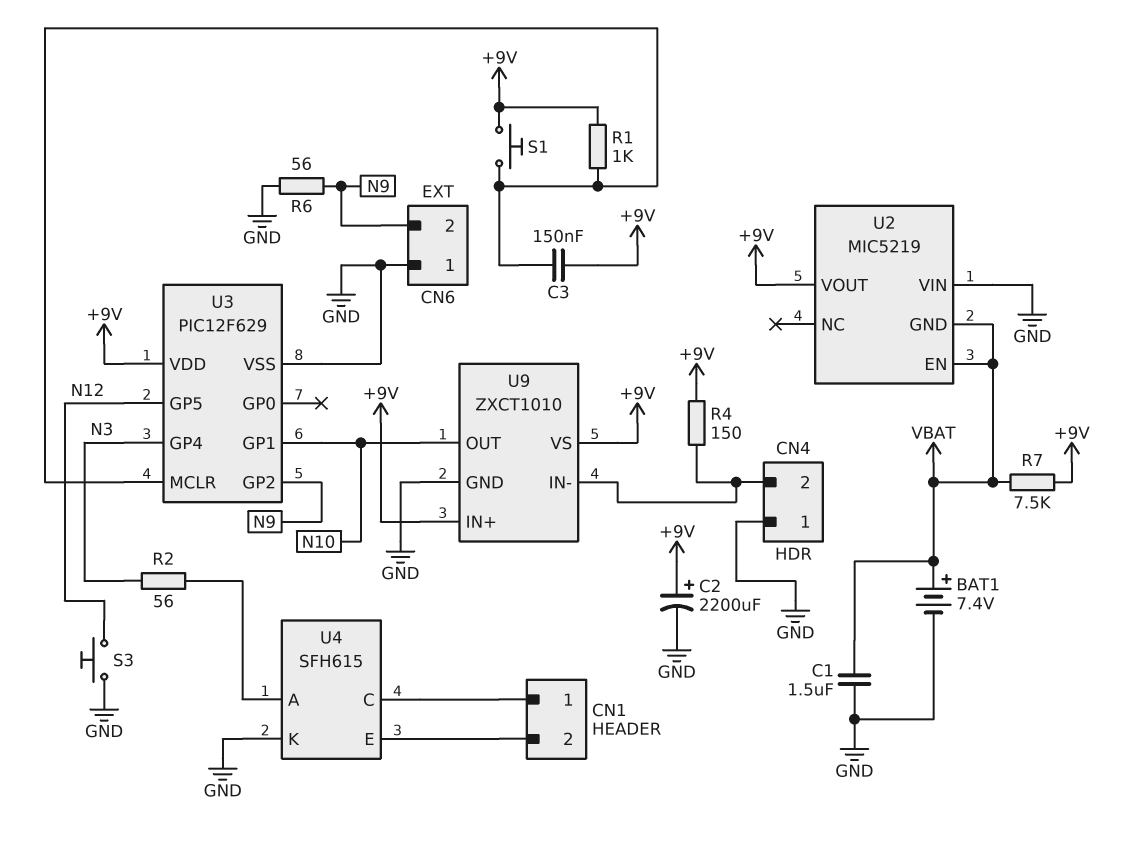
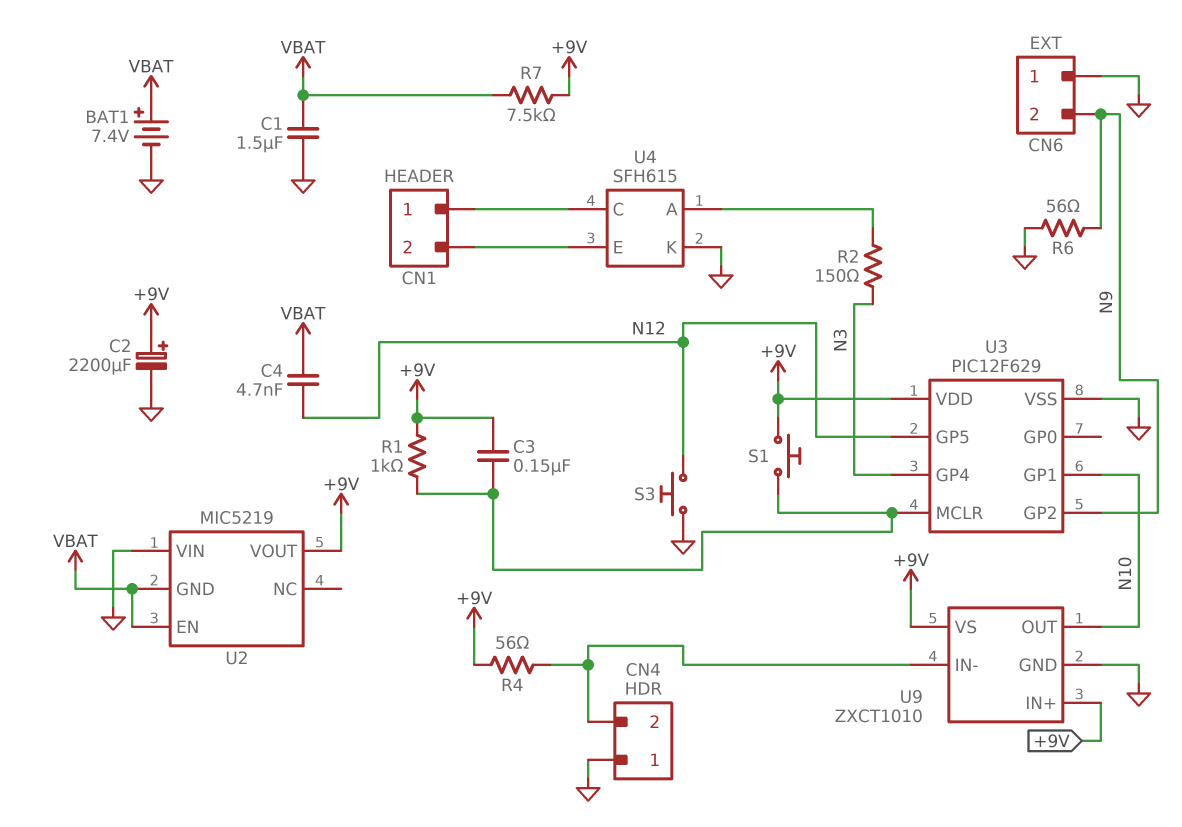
C4: none -> 4.7nF (N12, VBAT)
R2: 56 (N3, U4/A) -> 150 (N3, U4/A)
R4: 150 (+9V, CN4/2) -> 56 (+9V, CN4/2)

